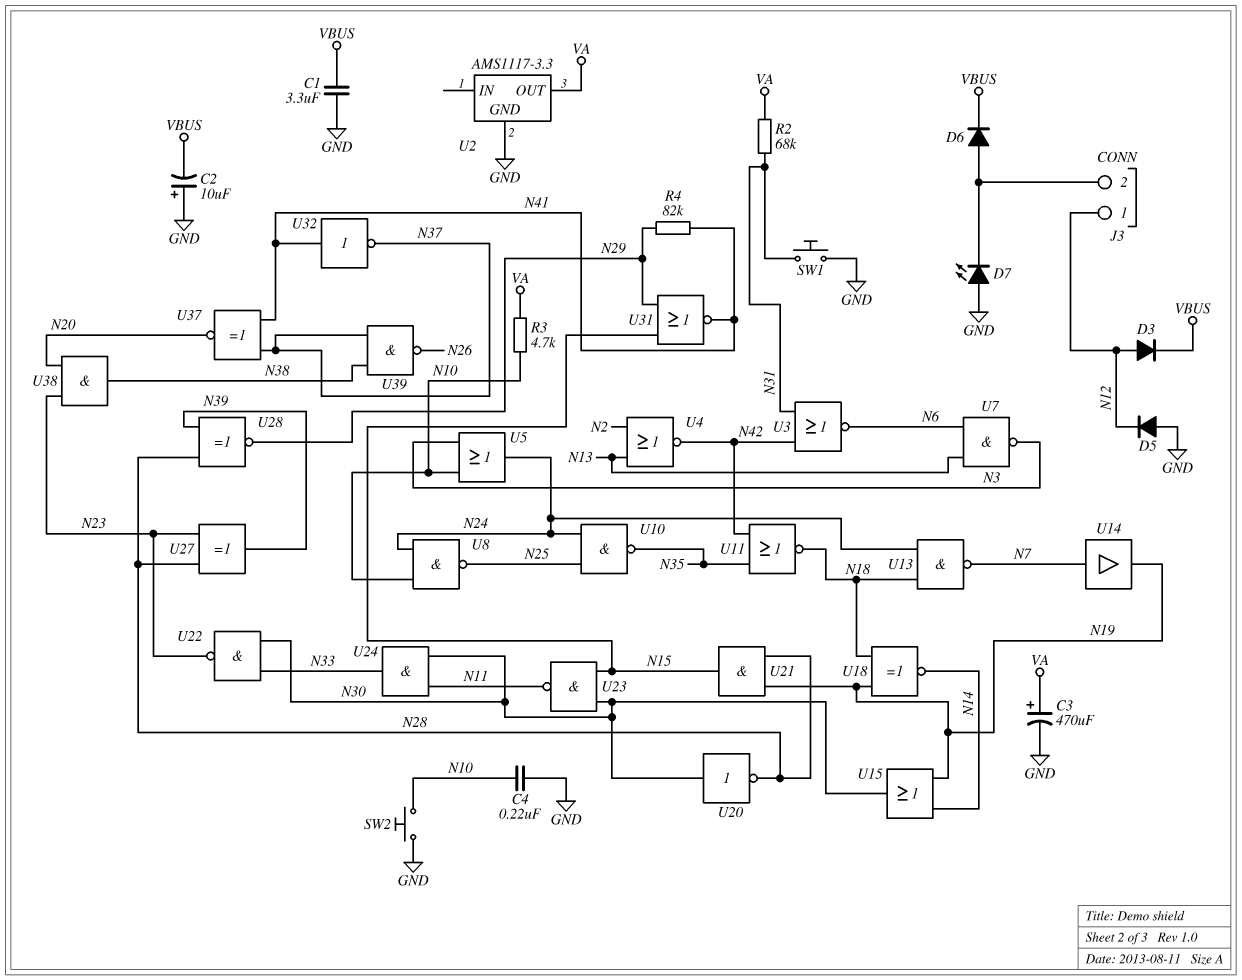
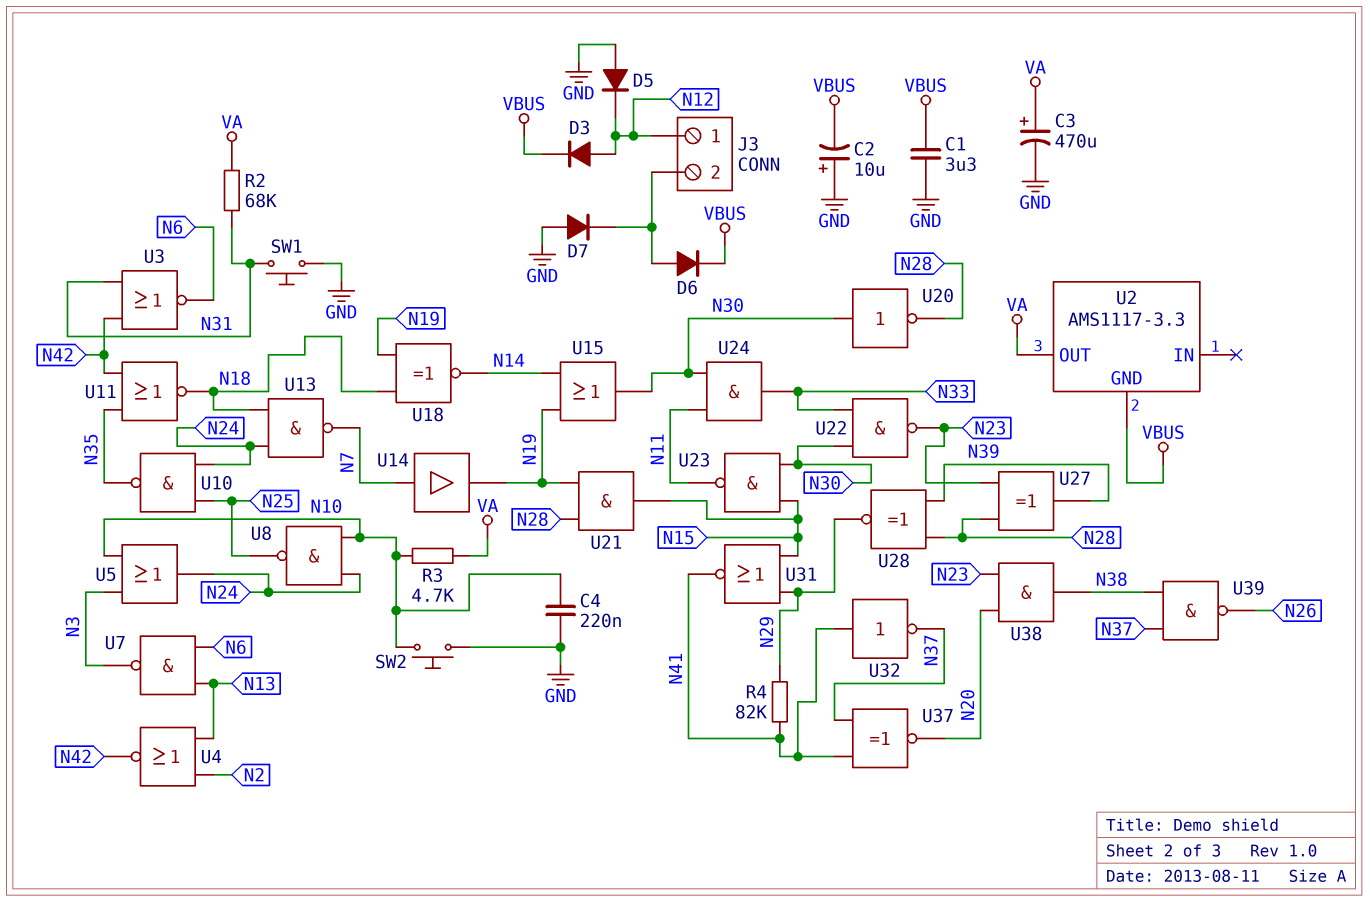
D7: LED (A GND, K J3/2) -> diode (A GND, K J3/2)
U2 pin GND: GND -> VBUS

